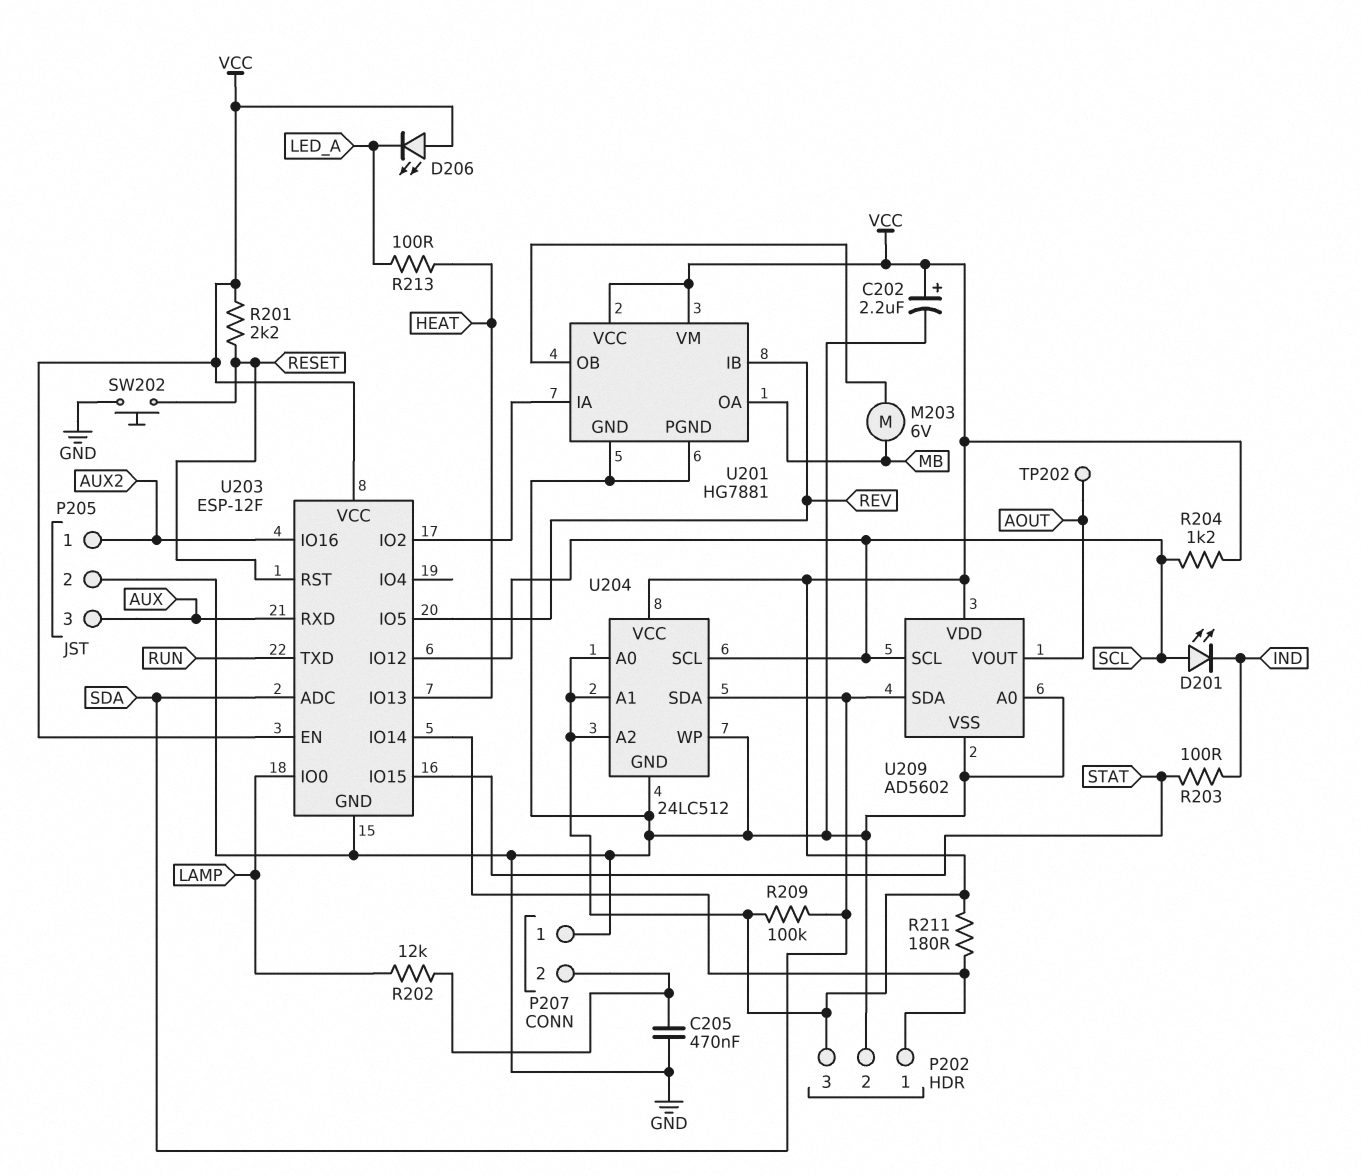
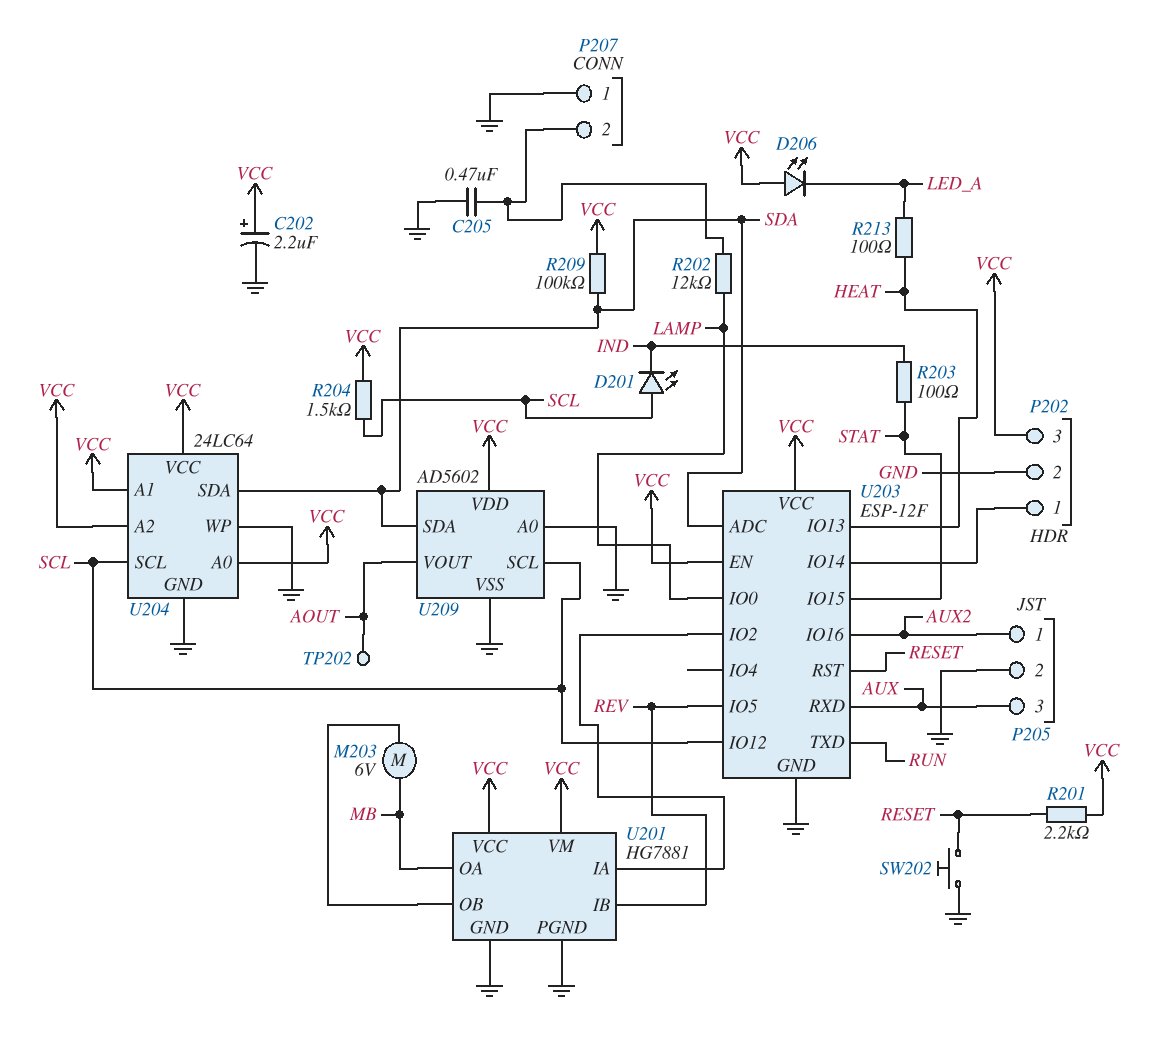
R204: 1.2k (SCL, VCC) -> 1.5k (SCL, VCC)
R211: 180 (P202/1, VCC) -> none
U204: 24LC512 -> 24LC64

